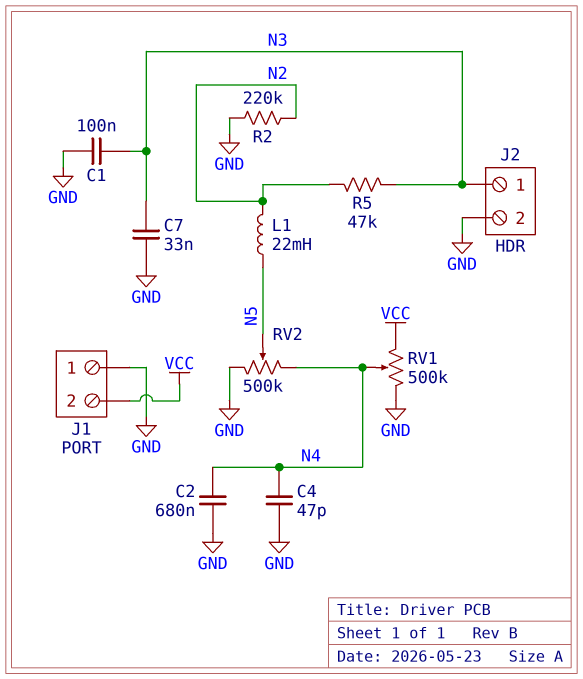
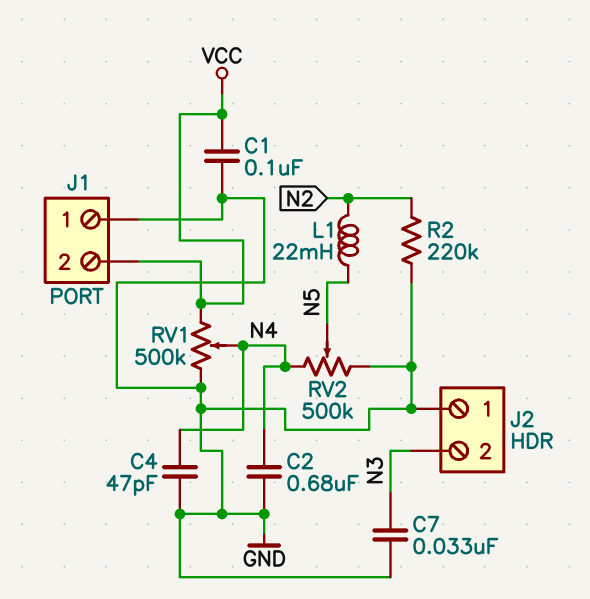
C1: 100nF (GND, N3) -> 100nF (GND, VCC)
J2 pin 1: N3 -> GND
J2 pin 2: GND -> N3
R5: 47k (N2, N3) -> none

